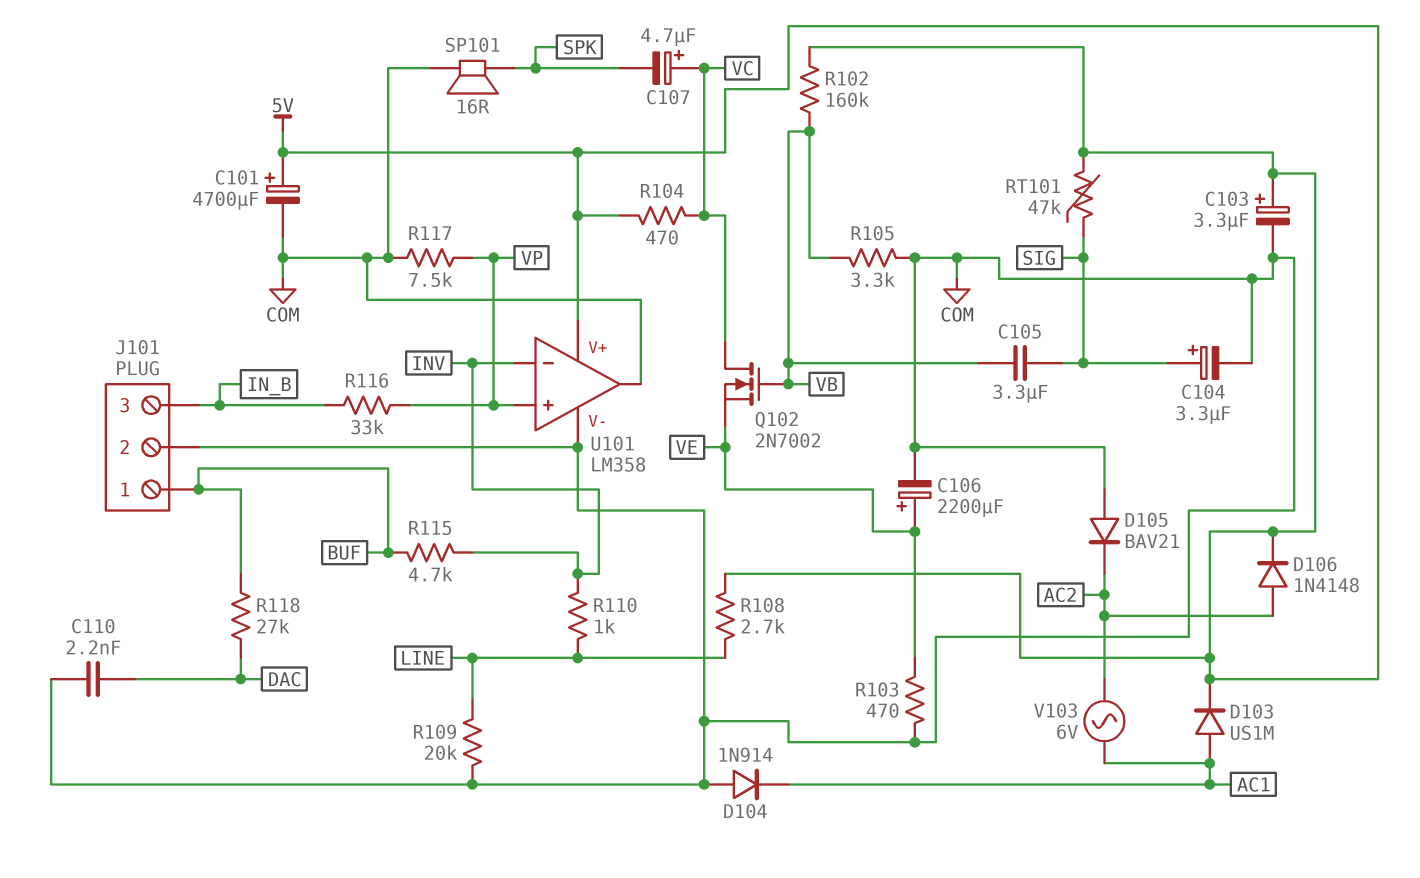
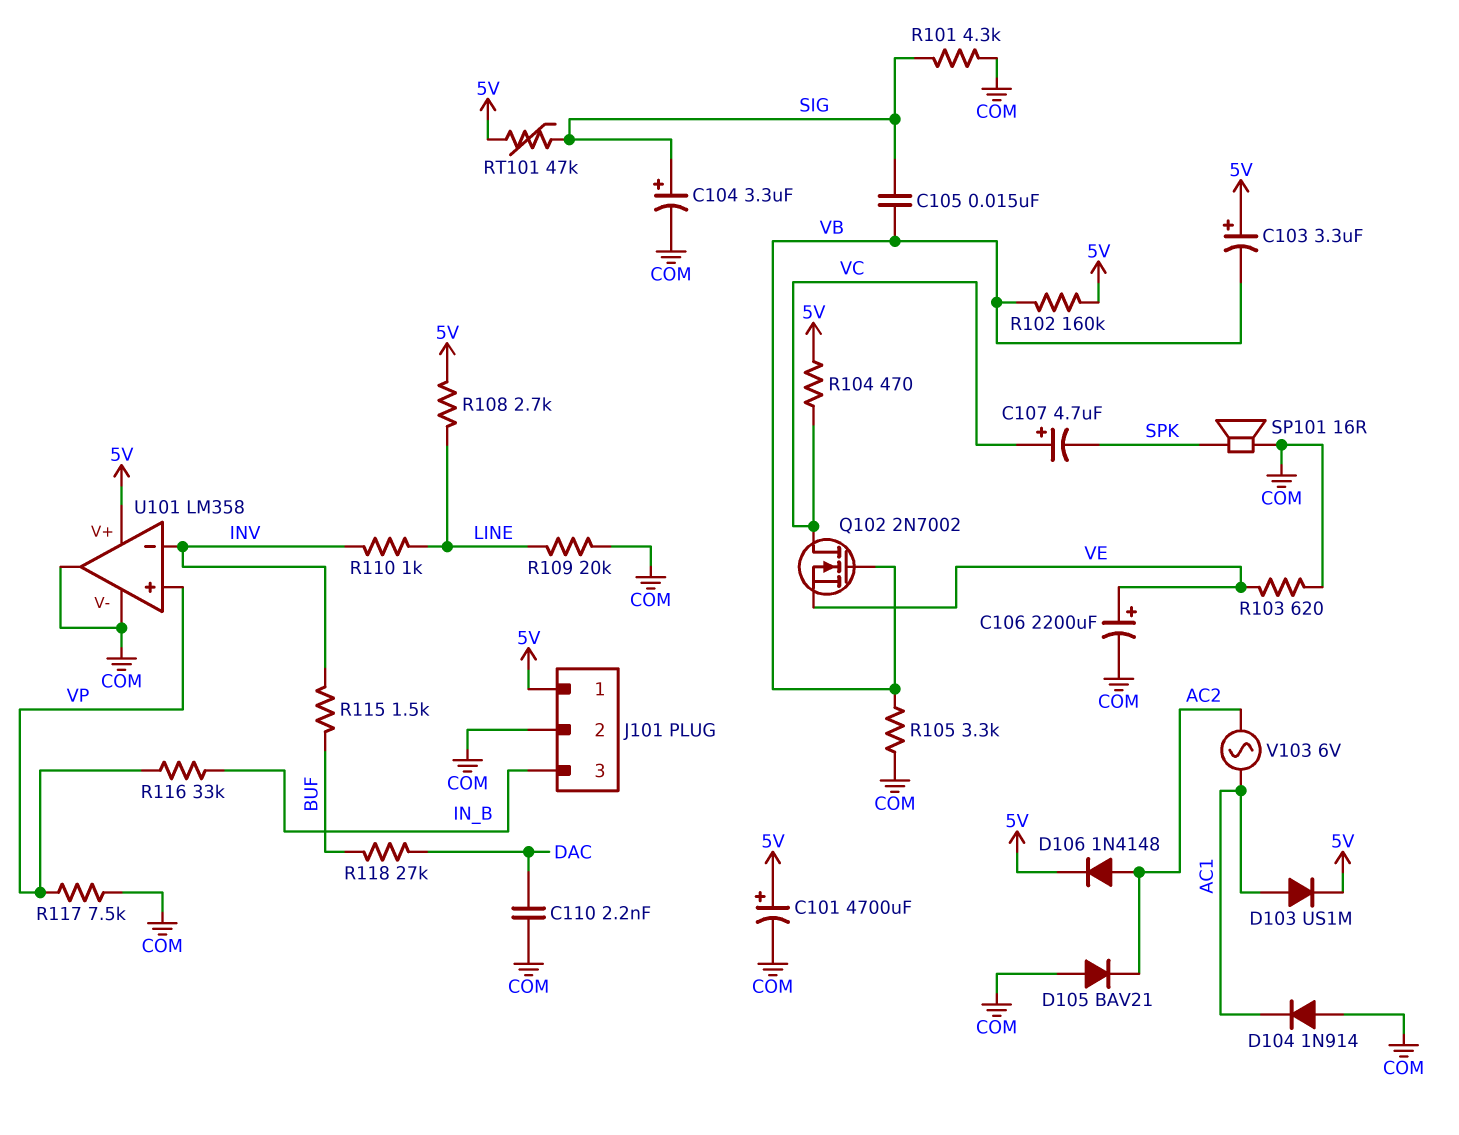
C103: 3.3uF (plus 5V, minus COM) -> 3.3uF (plus 5V, minus VB)
C105: 3.3uF (SIG, VB) -> 15nF (SIG, VB)
J101 pin 1: BUF -> 5V
R101: none -> 4.3k (COM, SIG)
R103: 470 (COM, VE) -> 620 (COM, VE)
R115: 4.7k (BUF, INV) -> 1.5k (BUF, INV)

